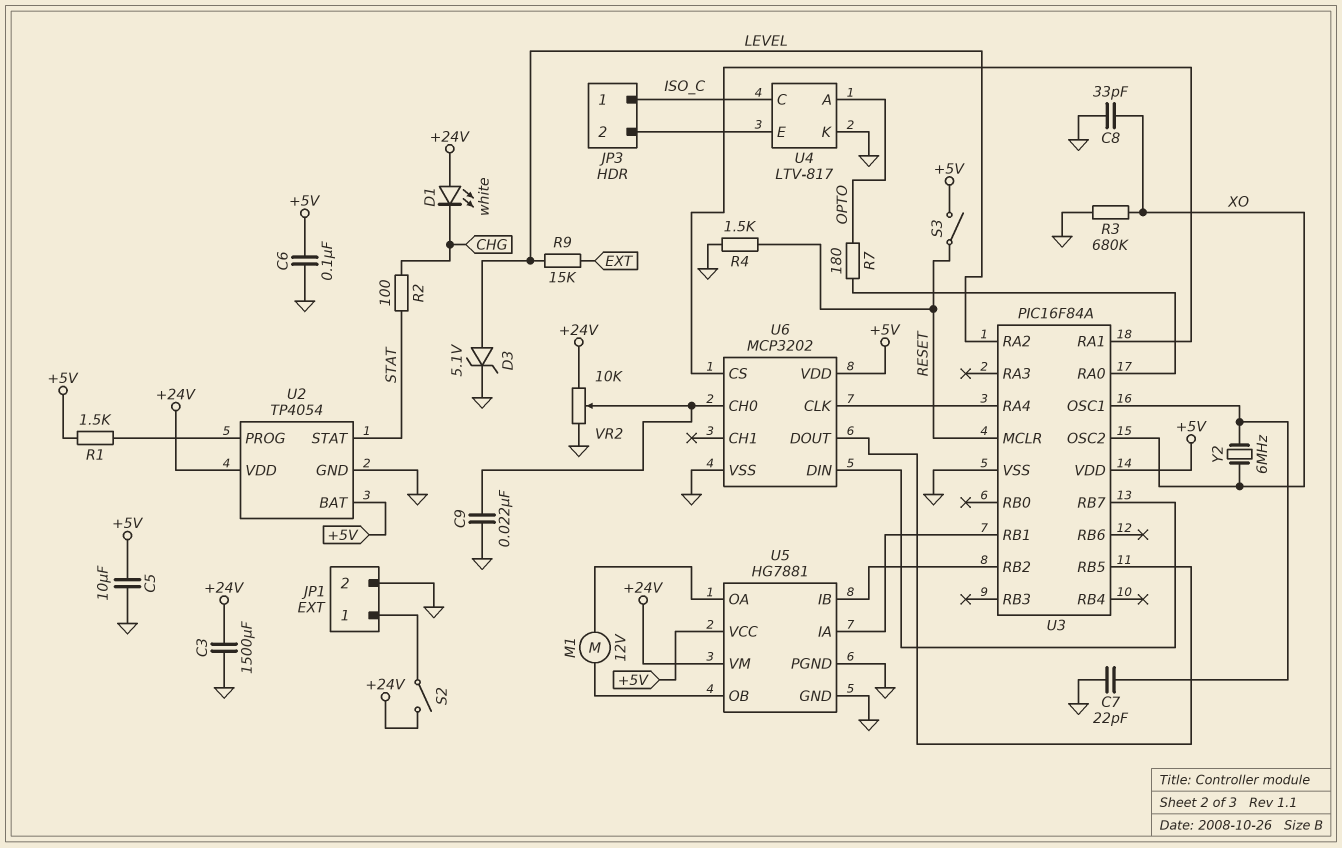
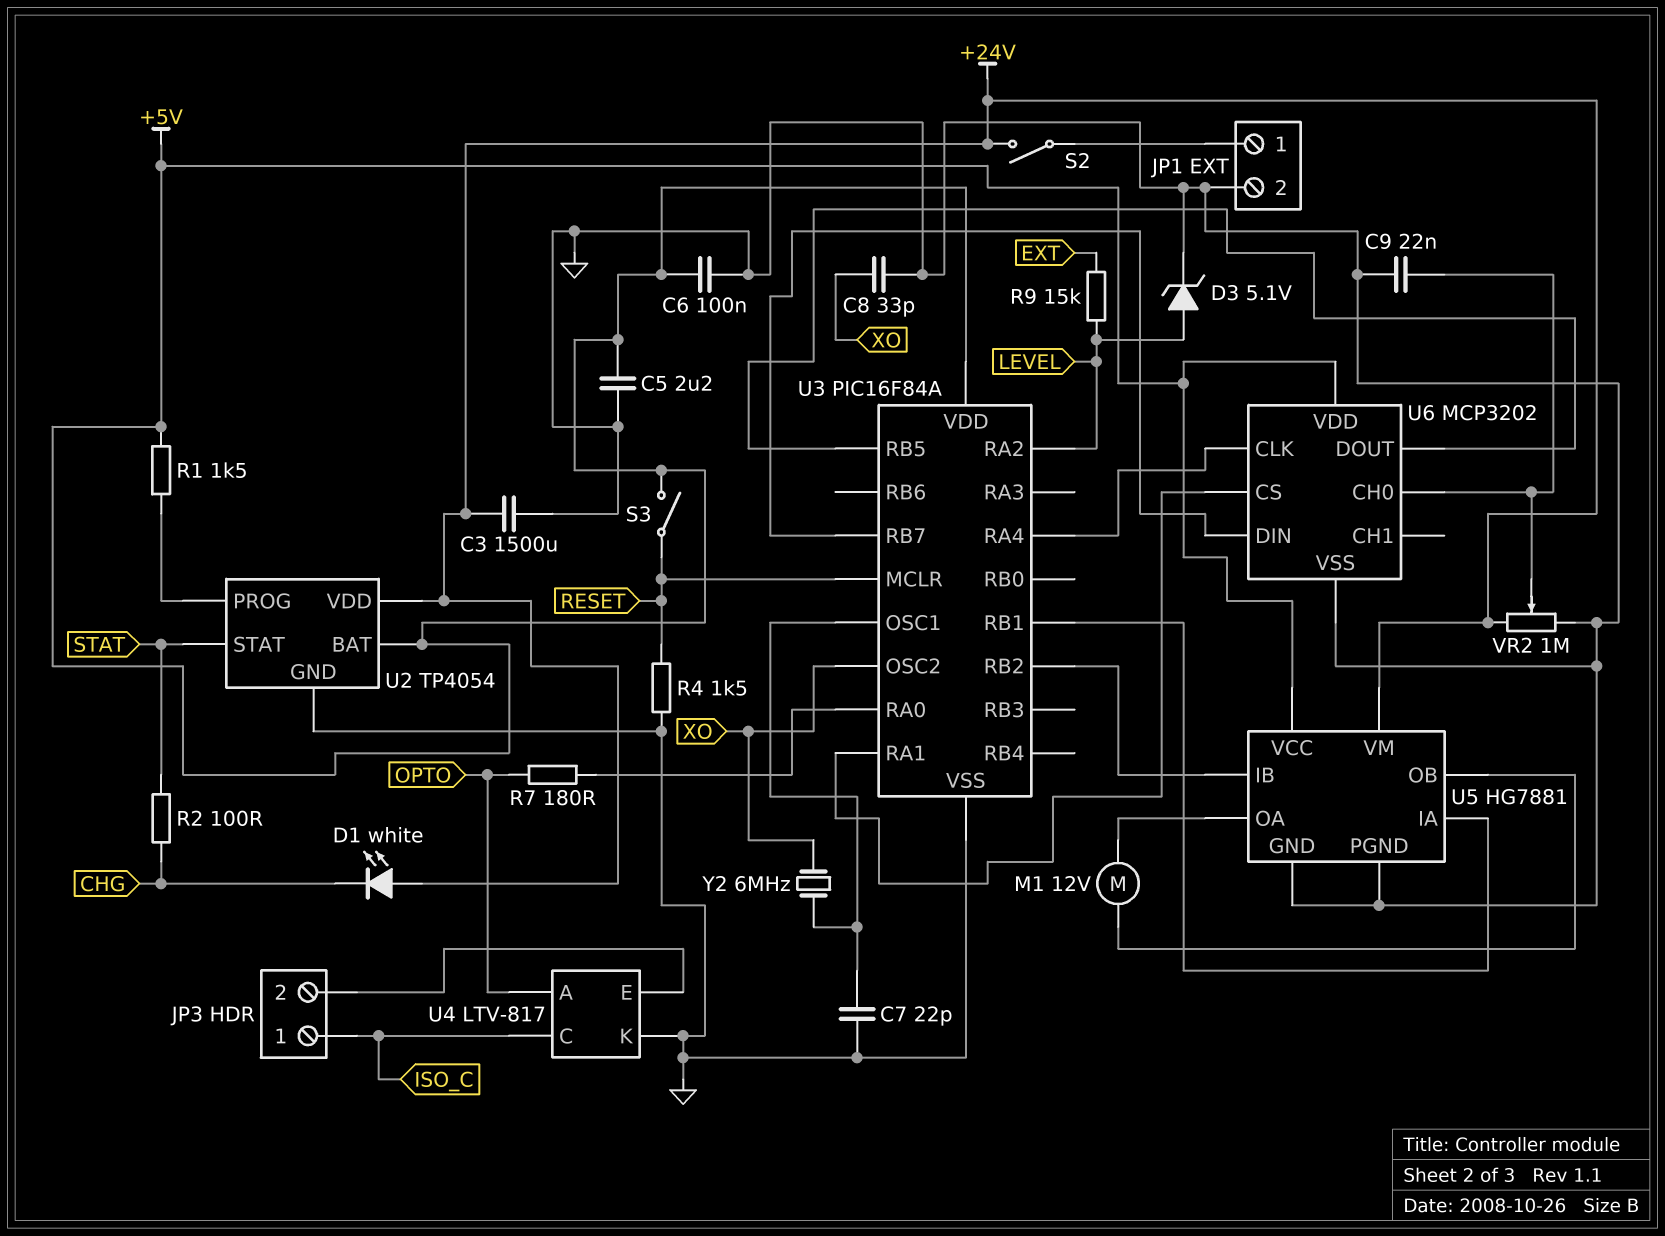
C5: 10uF (+5V, GND) -> 2.2uF (+5V, GND)
R3: 680k (GND, XO) -> none
VR2: 10k (+24V, GND, wiper U6/CH0) -> 1M (+24V, GND, wiper U6/CH0)

